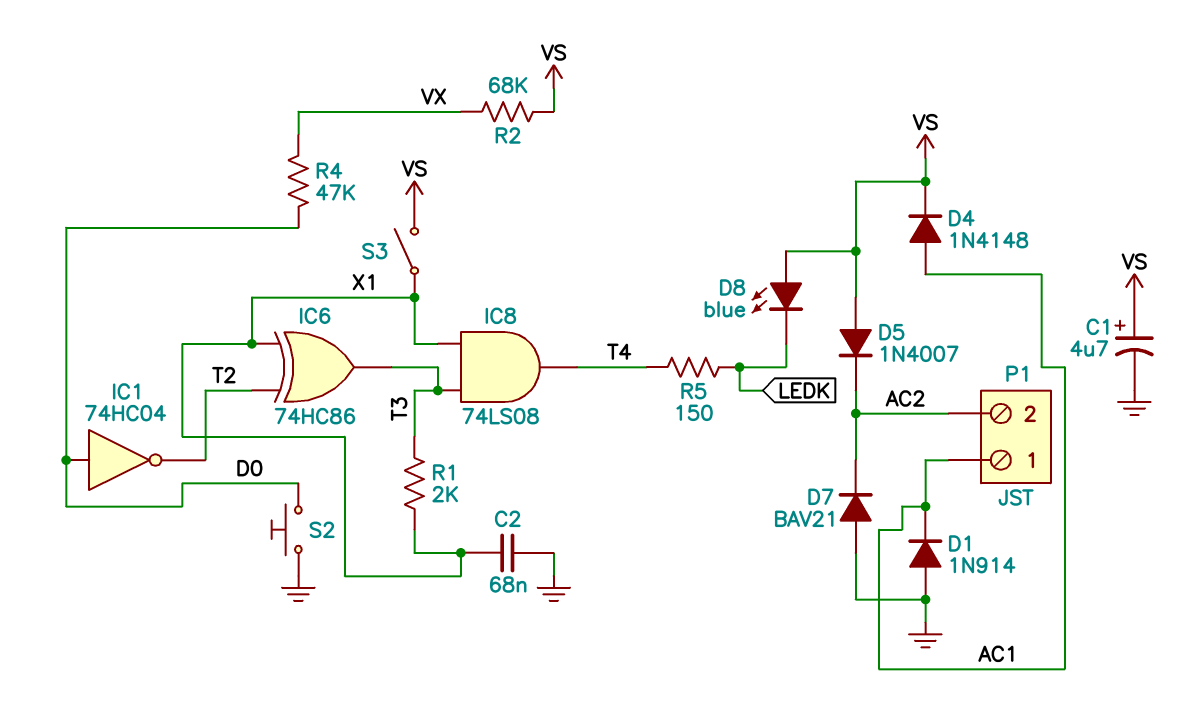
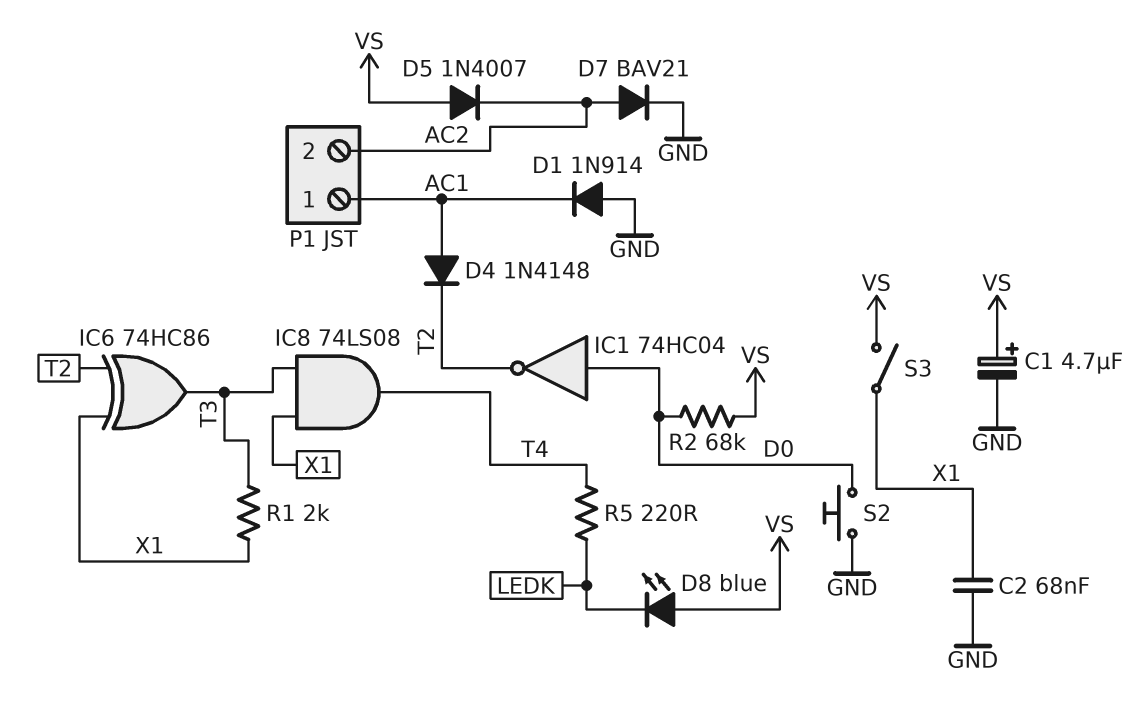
D4: diode 1N4148 (A AC1, K VS) -> diode 1N4148 (A AC1, K T2)
D7: diode BAV21 (A GND, K AC2) -> diode BAV21 (A AC2, K GND)
R2: 68k (VS, VX) -> 68k (D0, VS)
R4: 47k (D0, VX) -> none
R5: 150 (LEDK, T4) -> 220 (LEDK, T4)

